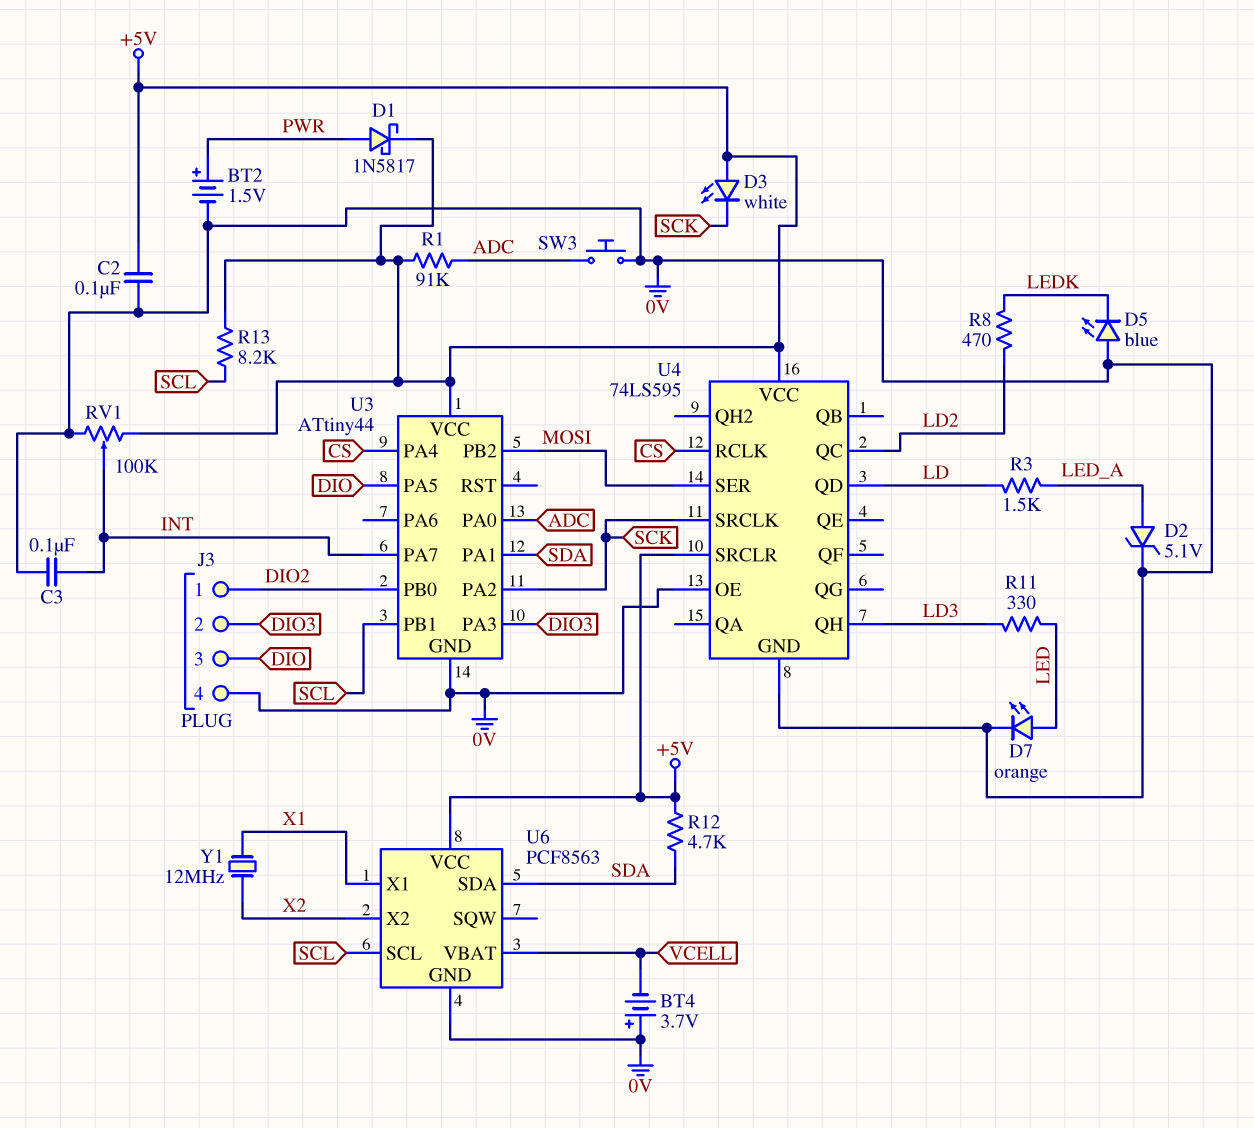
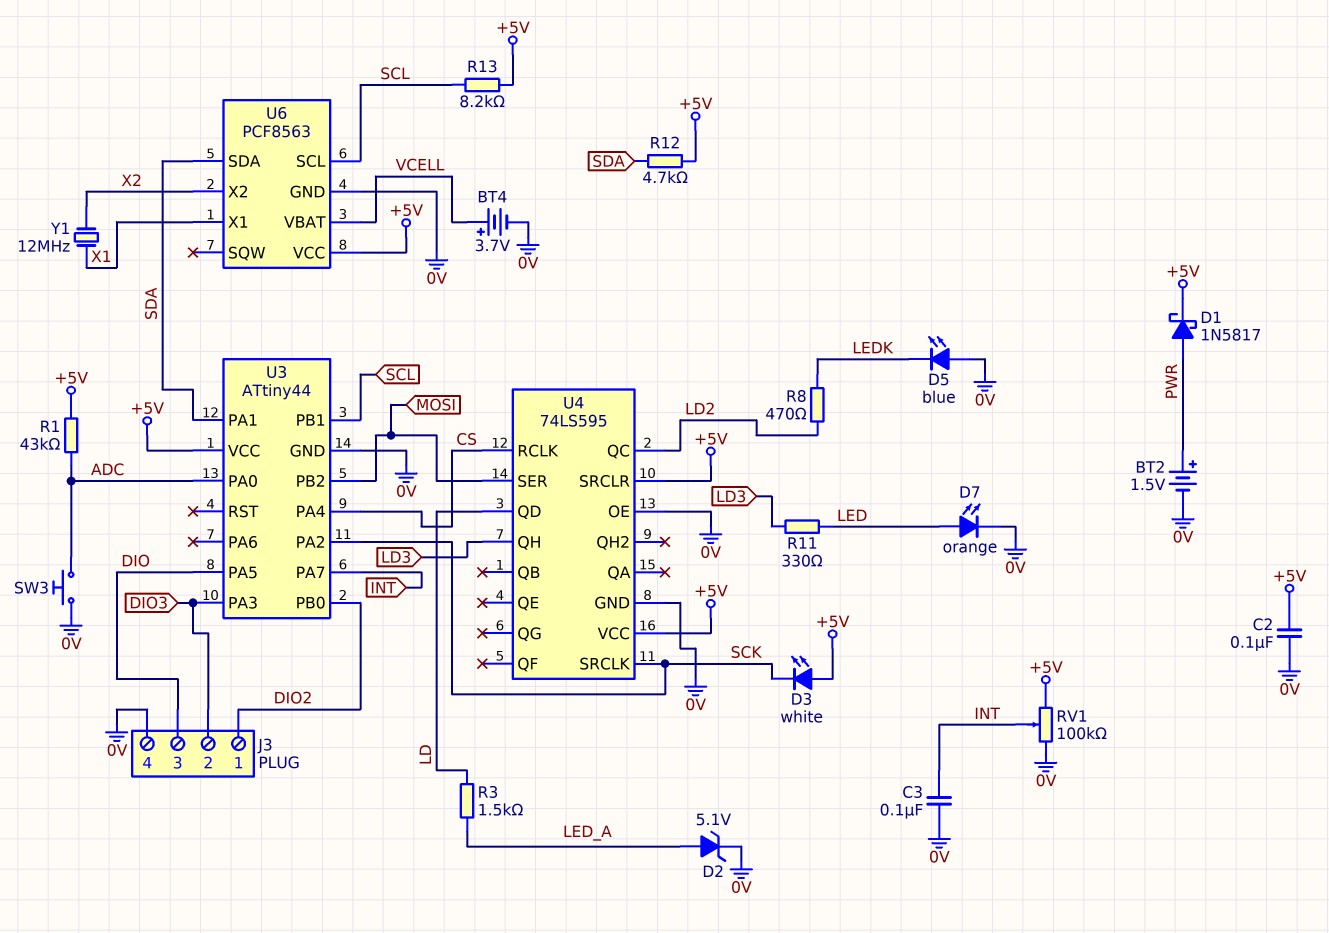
BT4: 3.7V (plus 0V, minus VCELL) -> 3.7V (plus VCELL, minus 0V)
R1: 91k (+5V, ADC) -> 43k (+5V, ADC)

